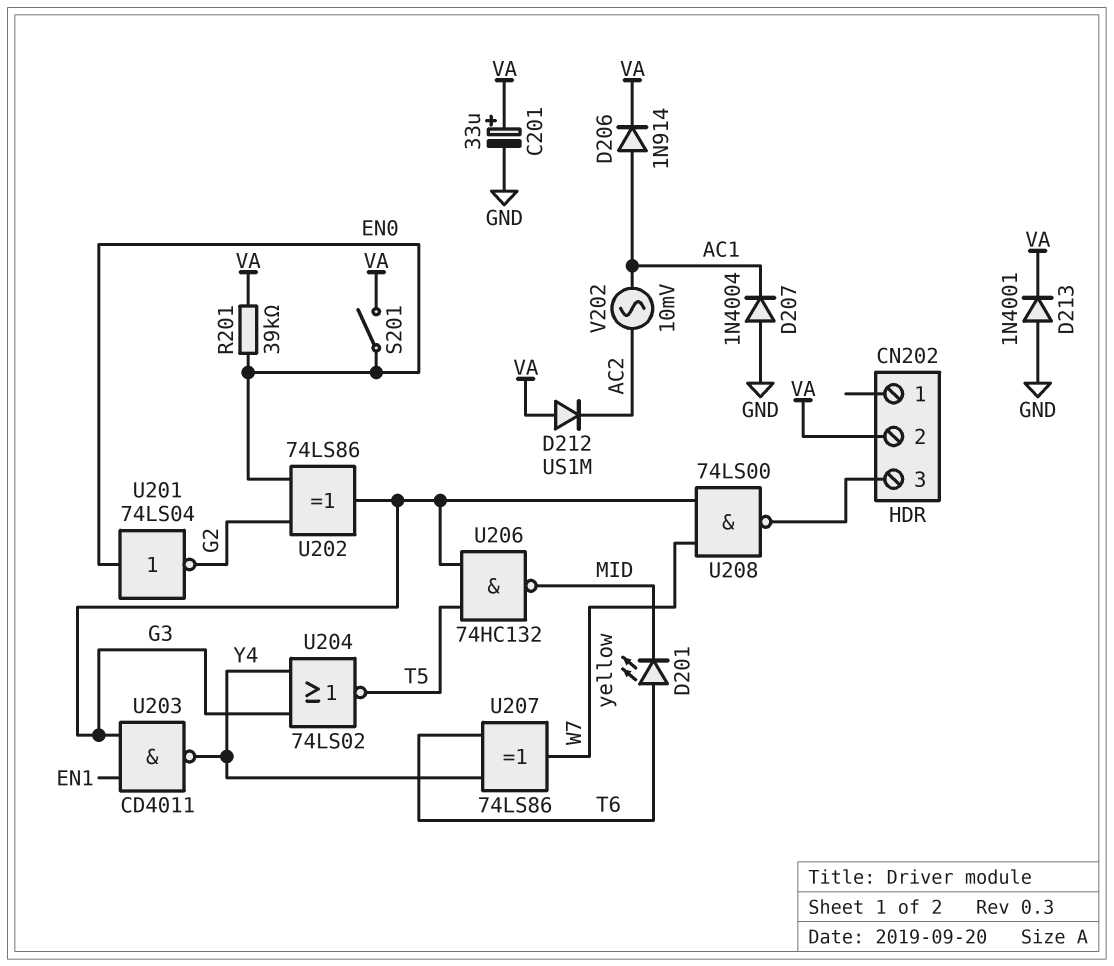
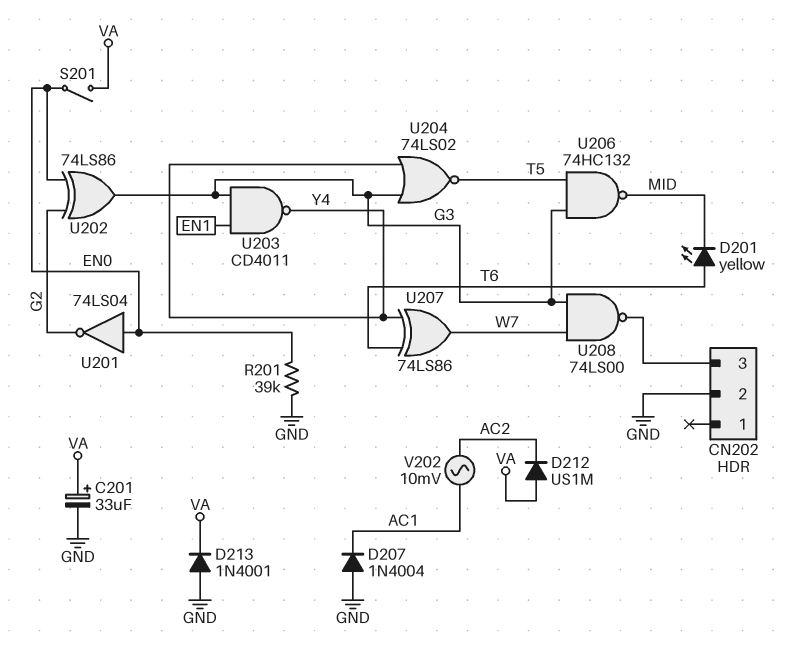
CN202 pin 2: VA -> GND
D206: diode 1N914 (A AC1, K VA) -> none
R201: 39k (EN0, VA) -> 39k (EN0, GND)

